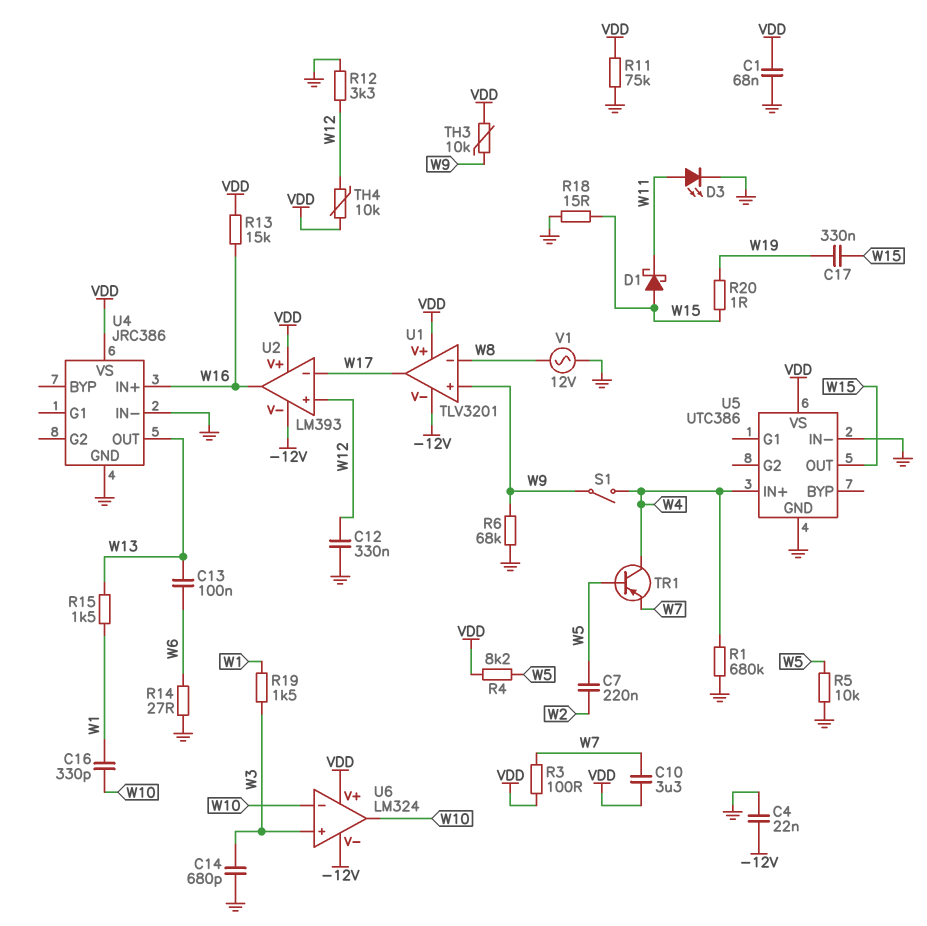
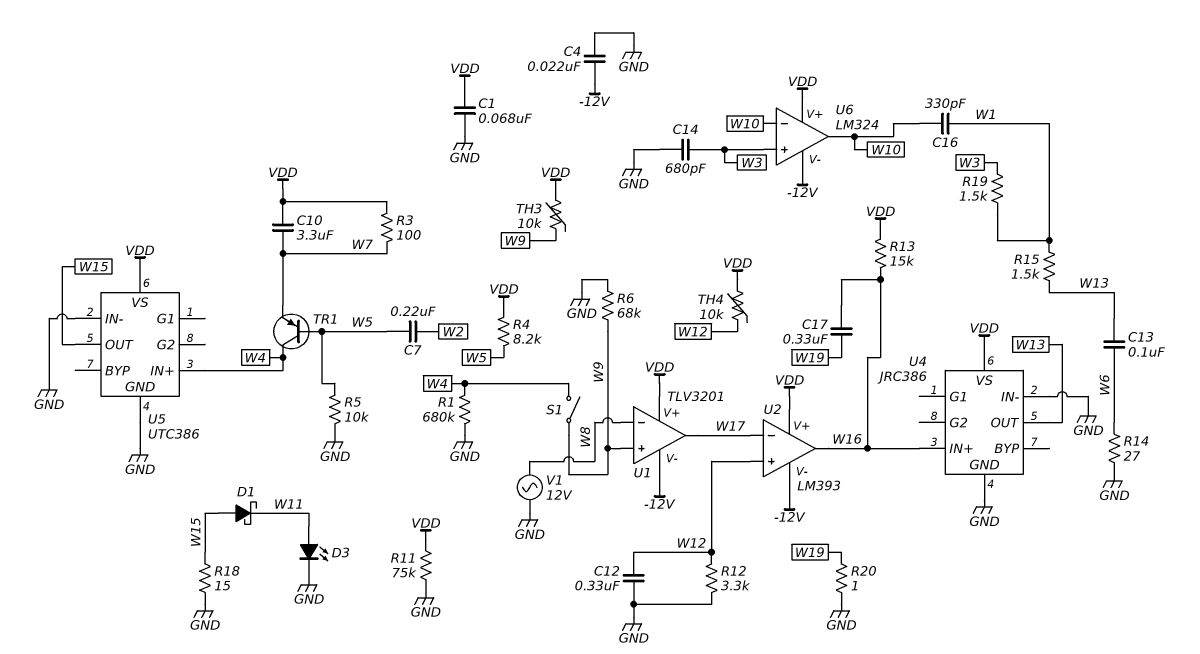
C17: 330nF (W15, W19) -> 330nF (W16, W19)
R20: 1 (W15, W19) -> 1 (GND, W19)

